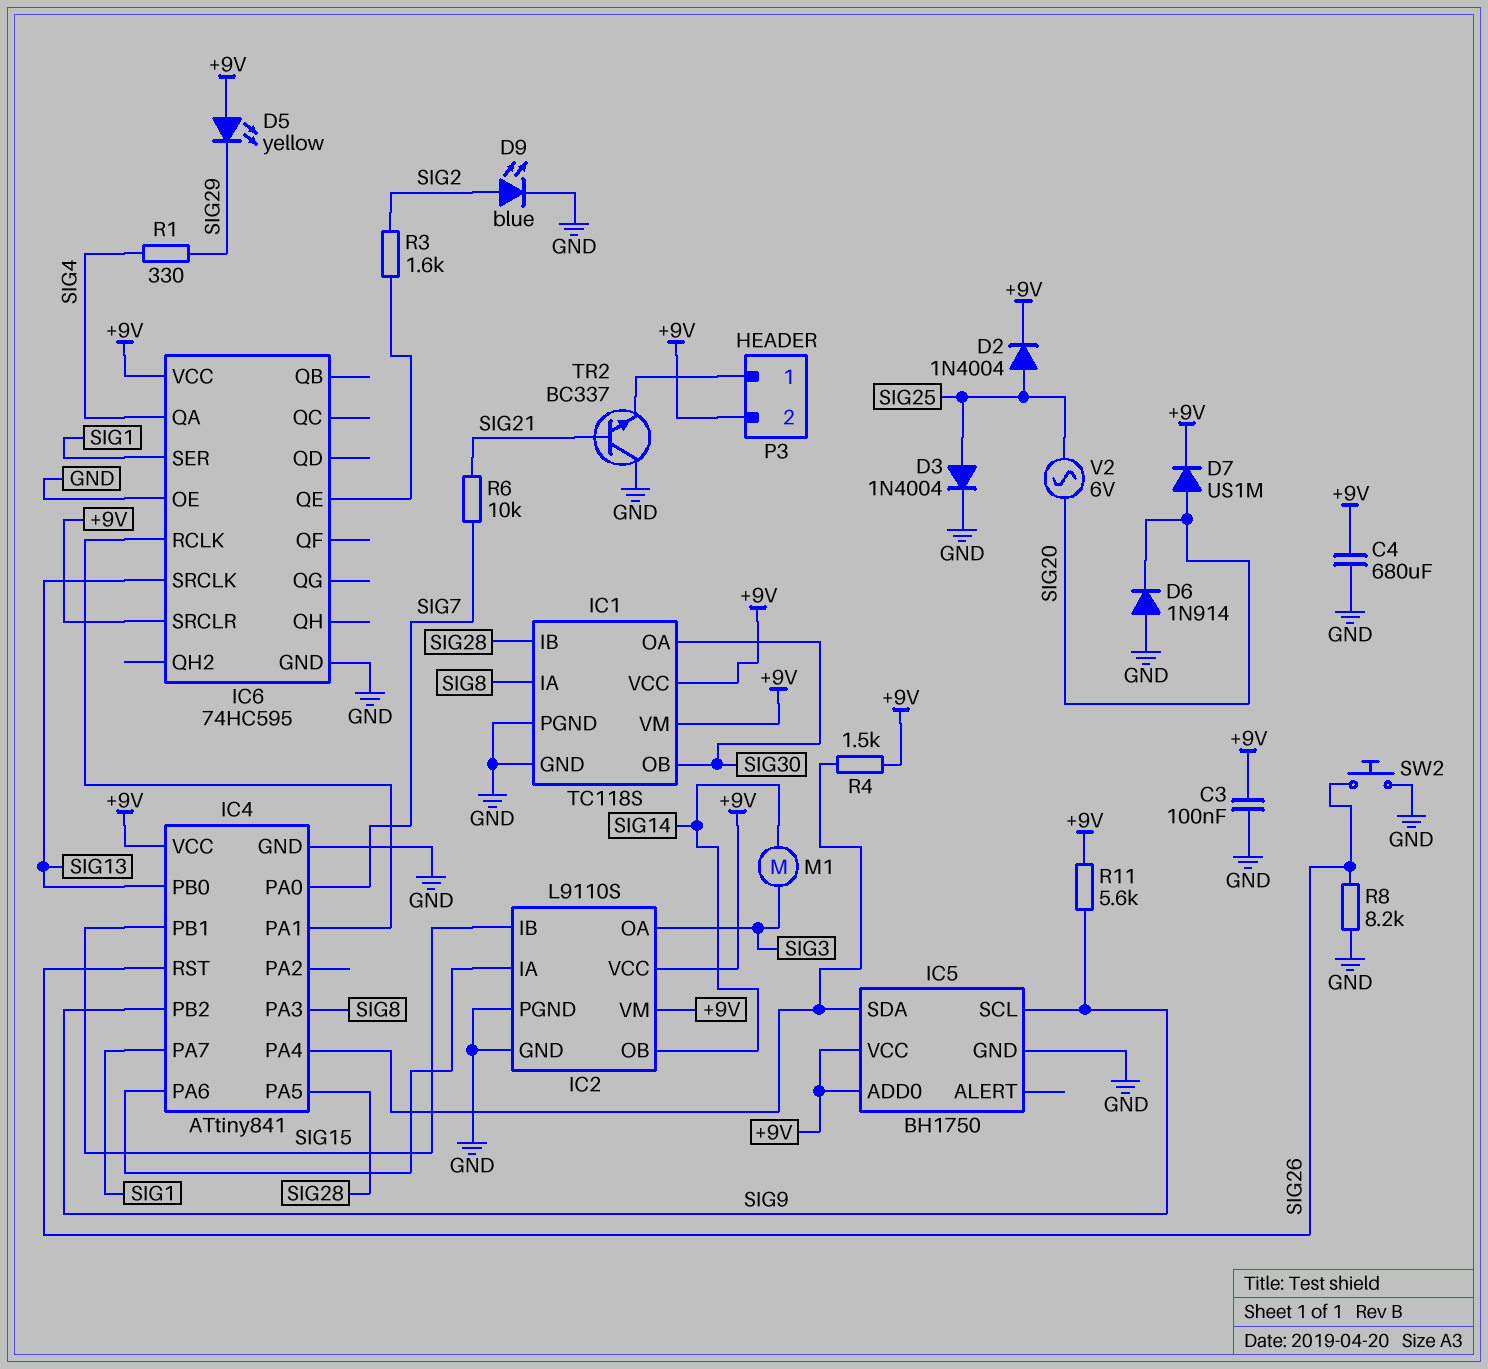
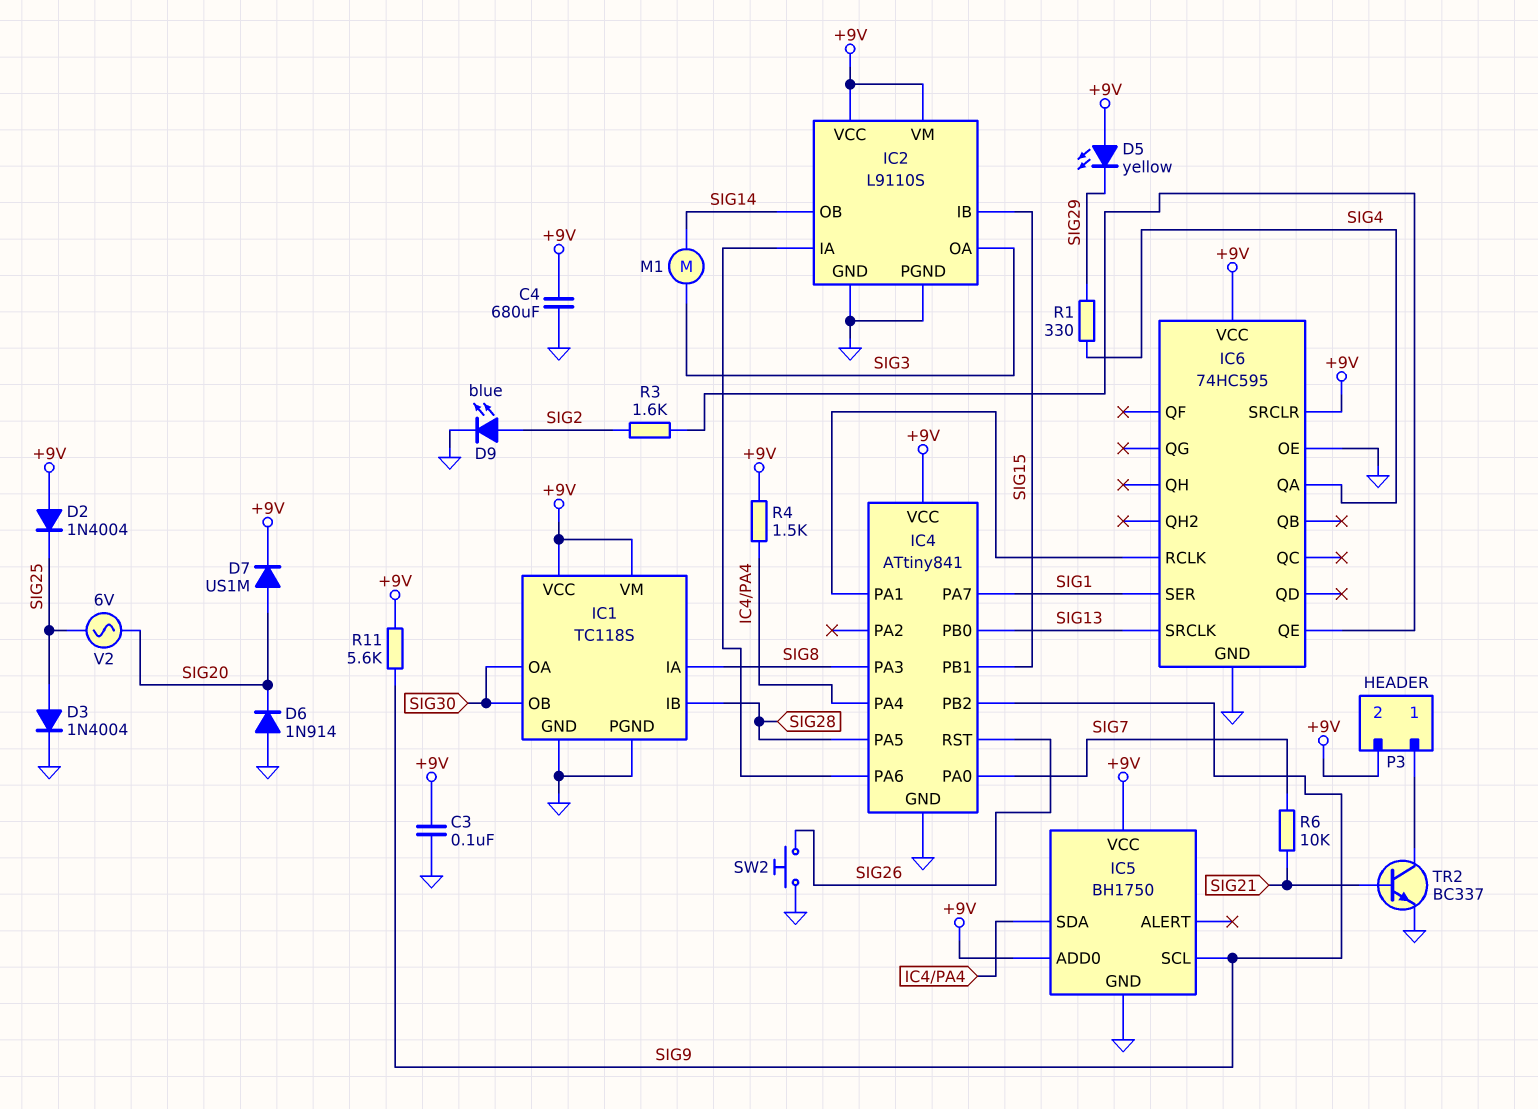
D2: diode 1N4004 (A SIG25, K +9V) -> diode 1N4004 (A +9V, K SIG25)
R8: 8.2k (GND, SIG26) -> none
TR2: NPN BC337 (B SIG21, C GND, E P3/1) -> NPN BC337 (B SIG21, C P3/1, E GND)

